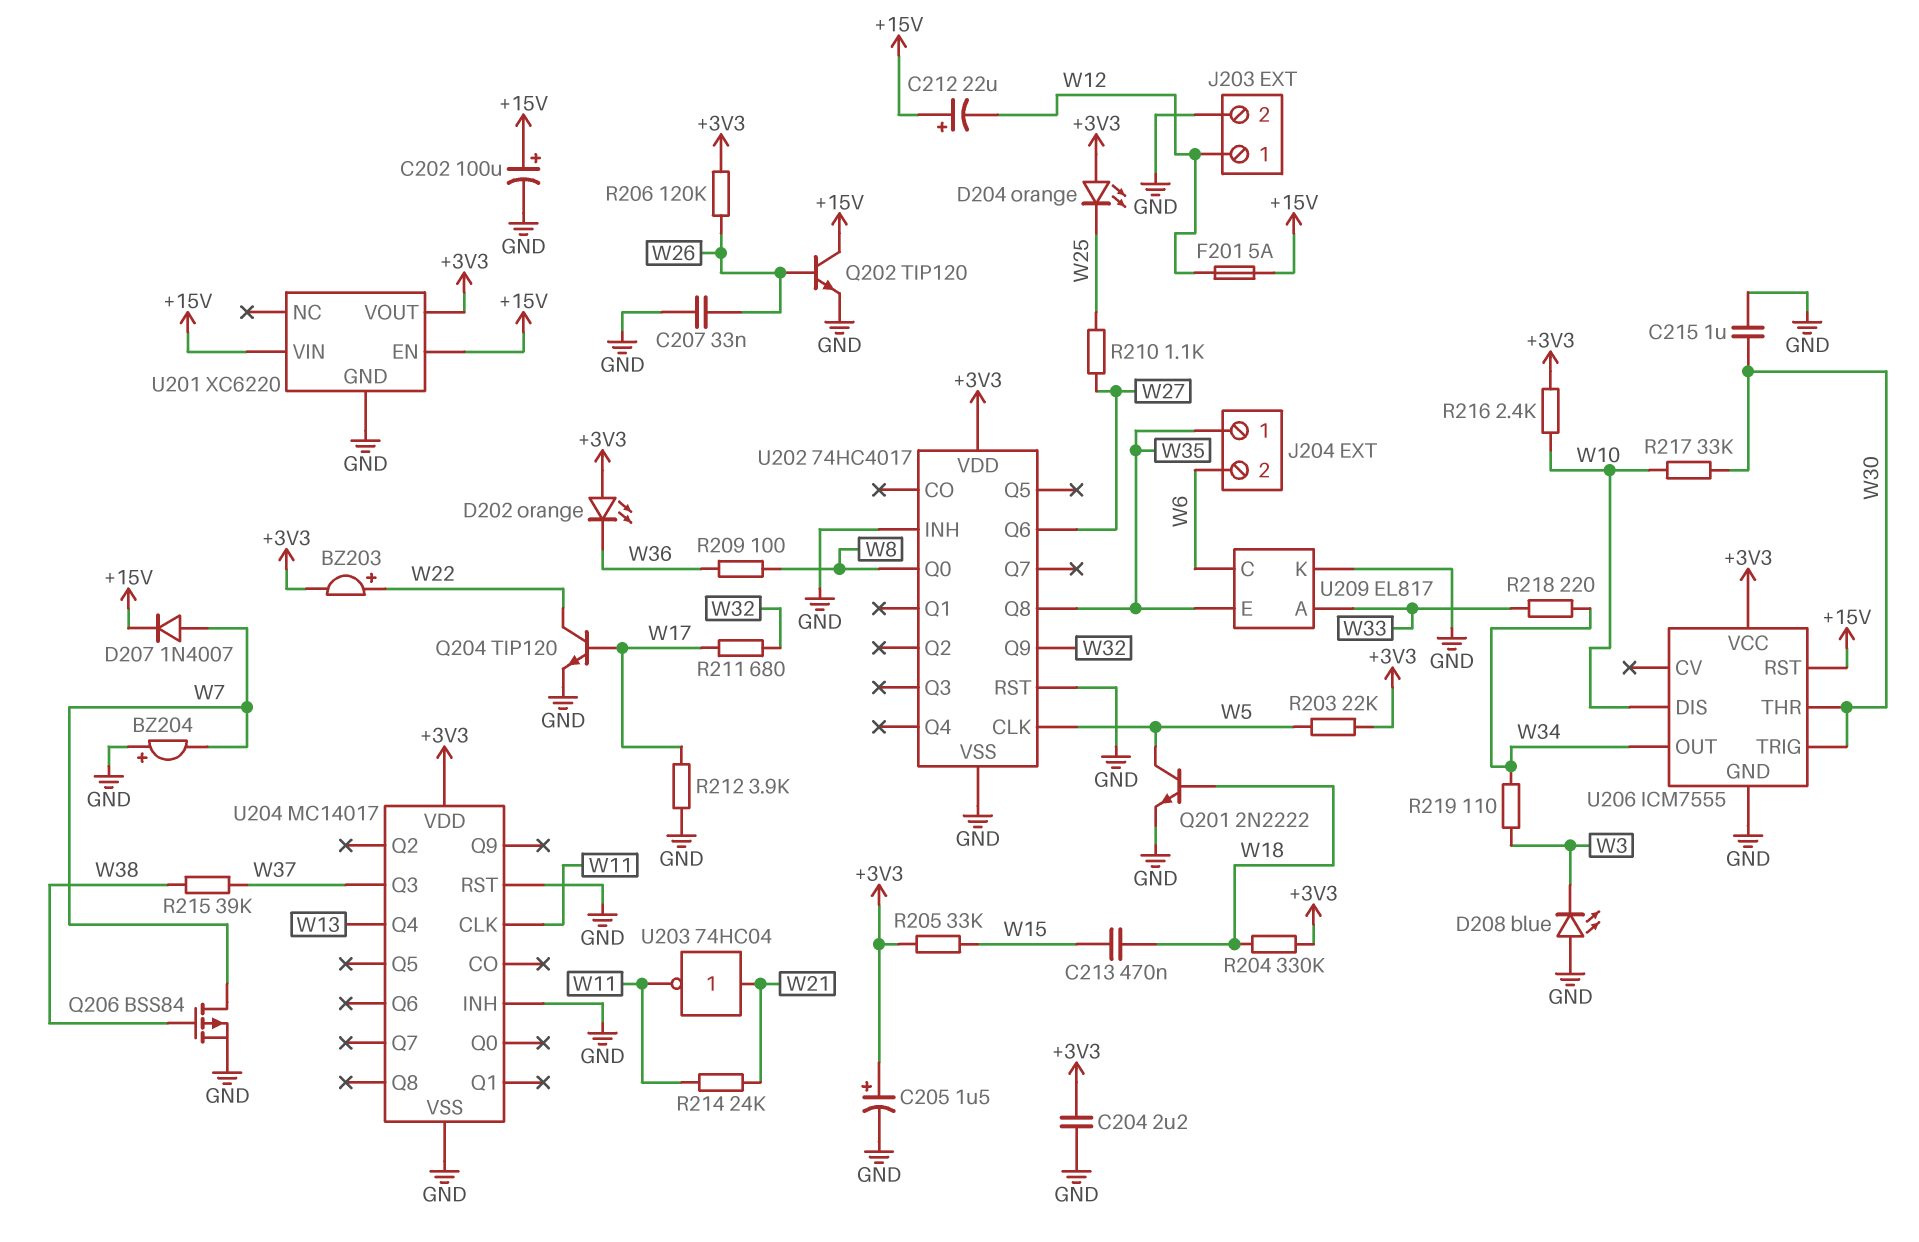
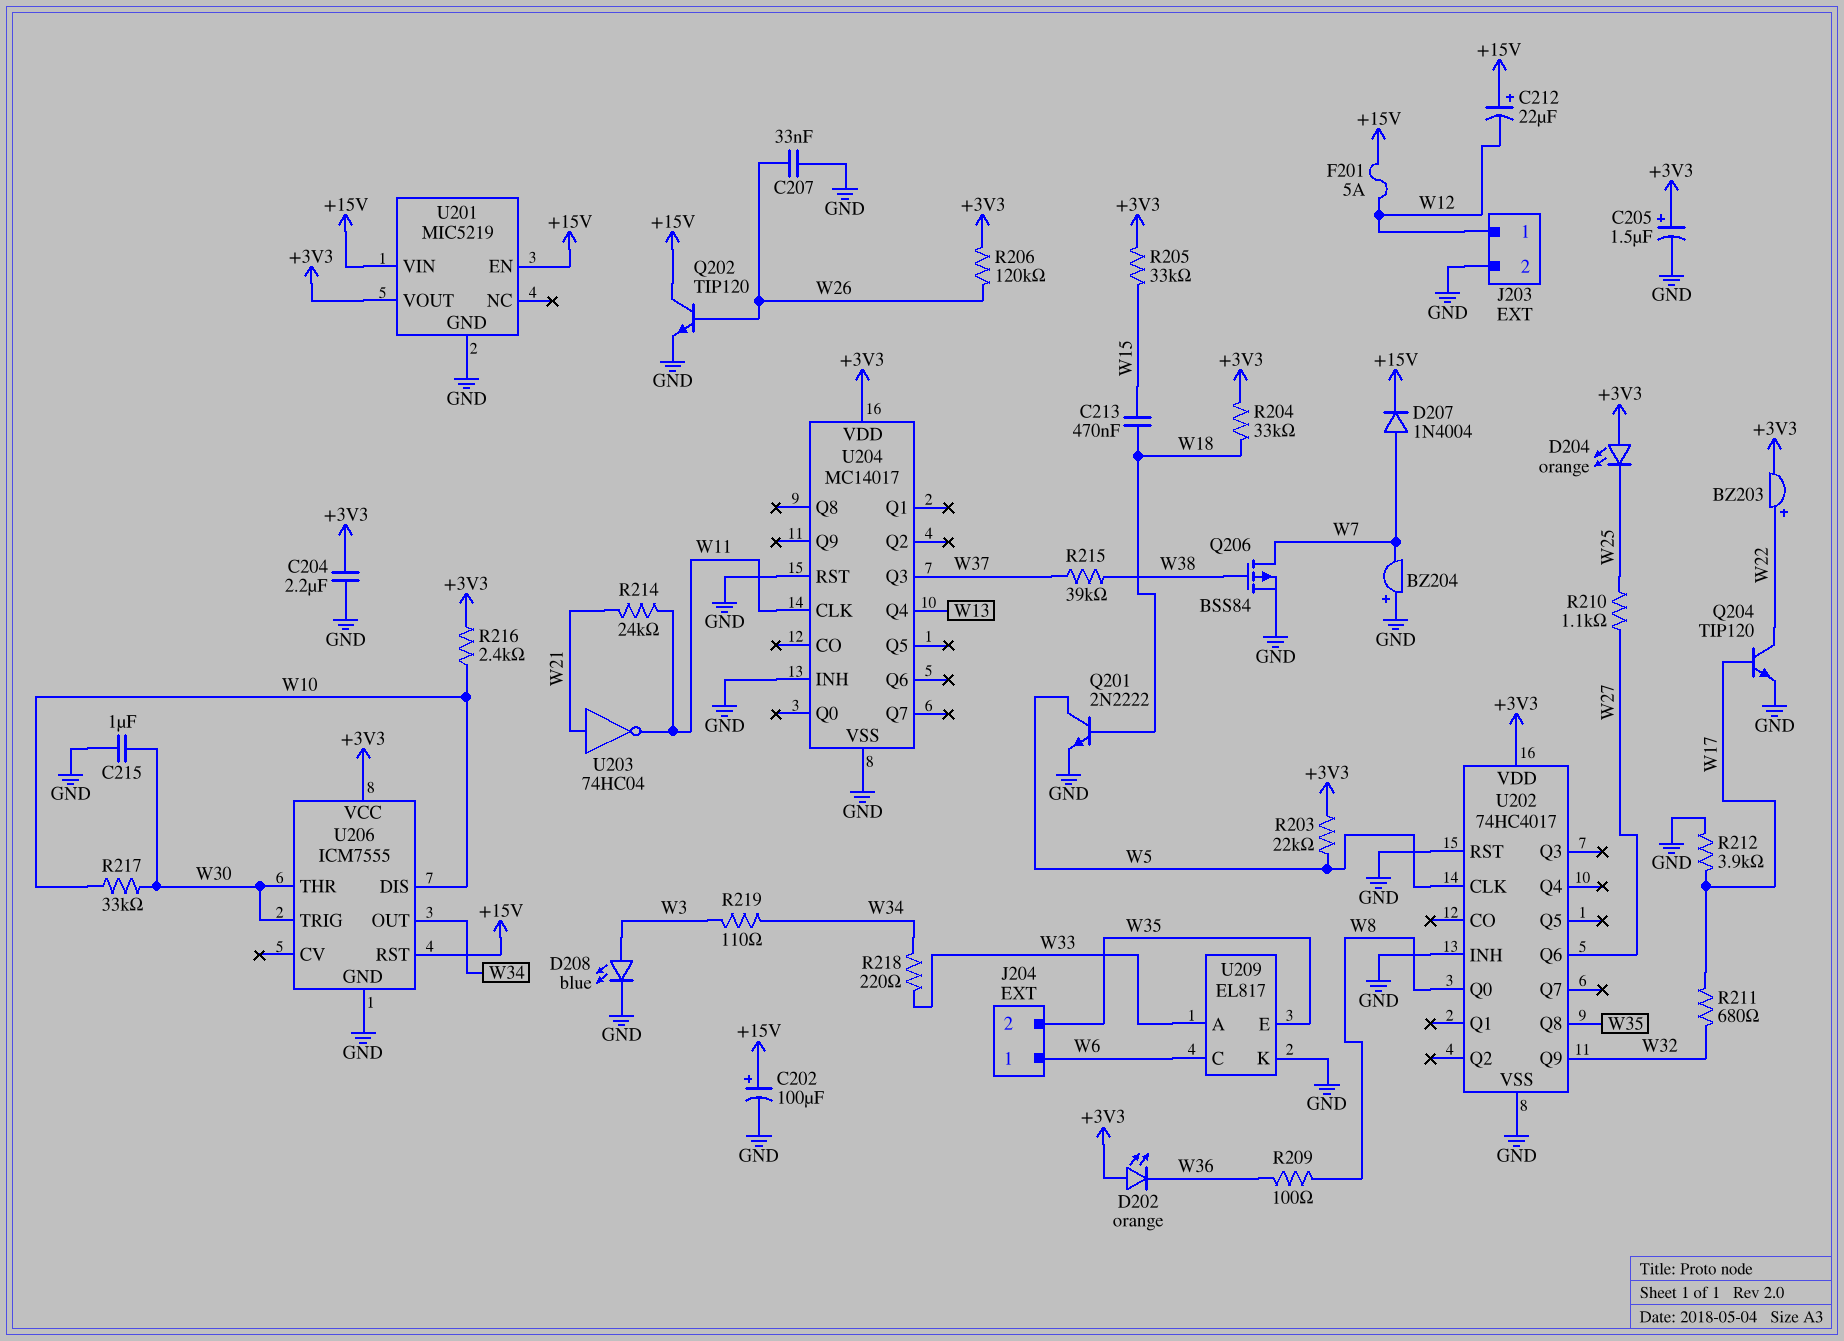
D207: diode 1N4007 (A W7, K +15V) -> diode 1N4004 (A W7, K +15V)
D208: LED blue (A GND, K W3) -> LED blue (A W3, K GND)
J204 pin 1: W35 -> W6
J204 pin 2: W6 -> W35
R204: 330k (+3V3, W18) -> 33k (+3V3, W18)
U201: XC6220 -> MIC5219

